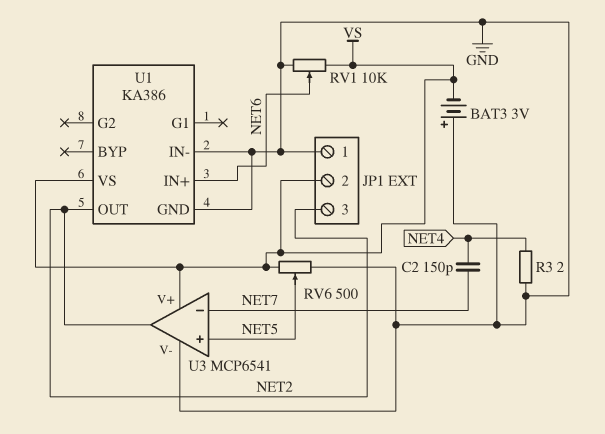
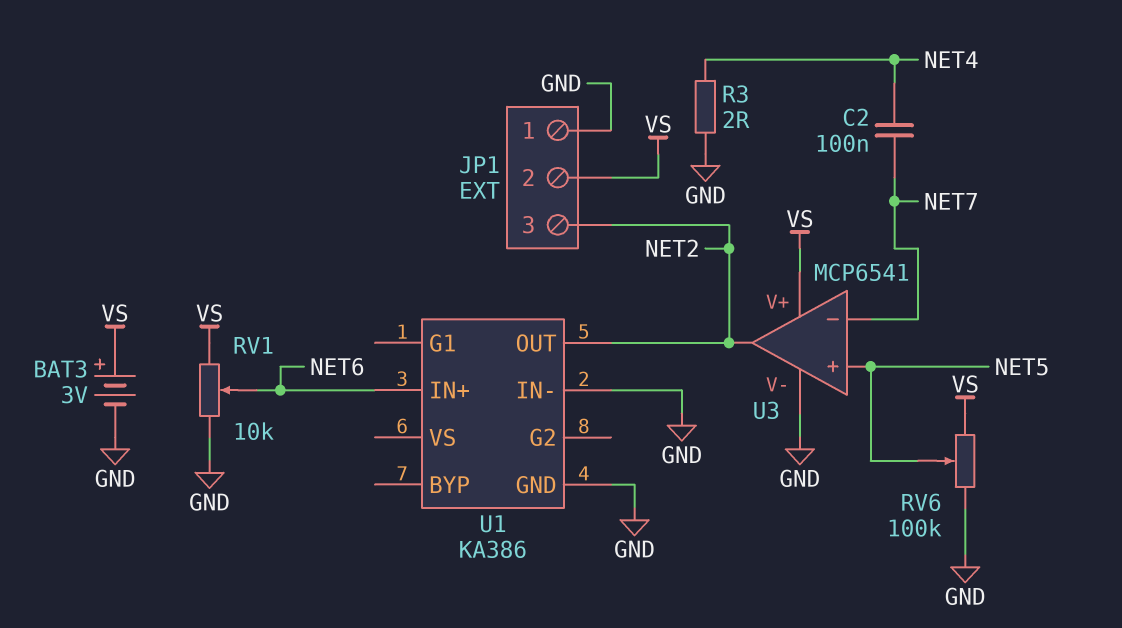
BAT3: 3V (plus GND, minus VS) -> 3V (plus VS, minus GND)
C2: 150pF (NET4, NET7) -> 100nF (NET4, NET7)
RV6: 500 (GND, VS, wiper NET5) -> 100k (GND, VS, wiper NET5)
U1 pin VS: VS -> none

